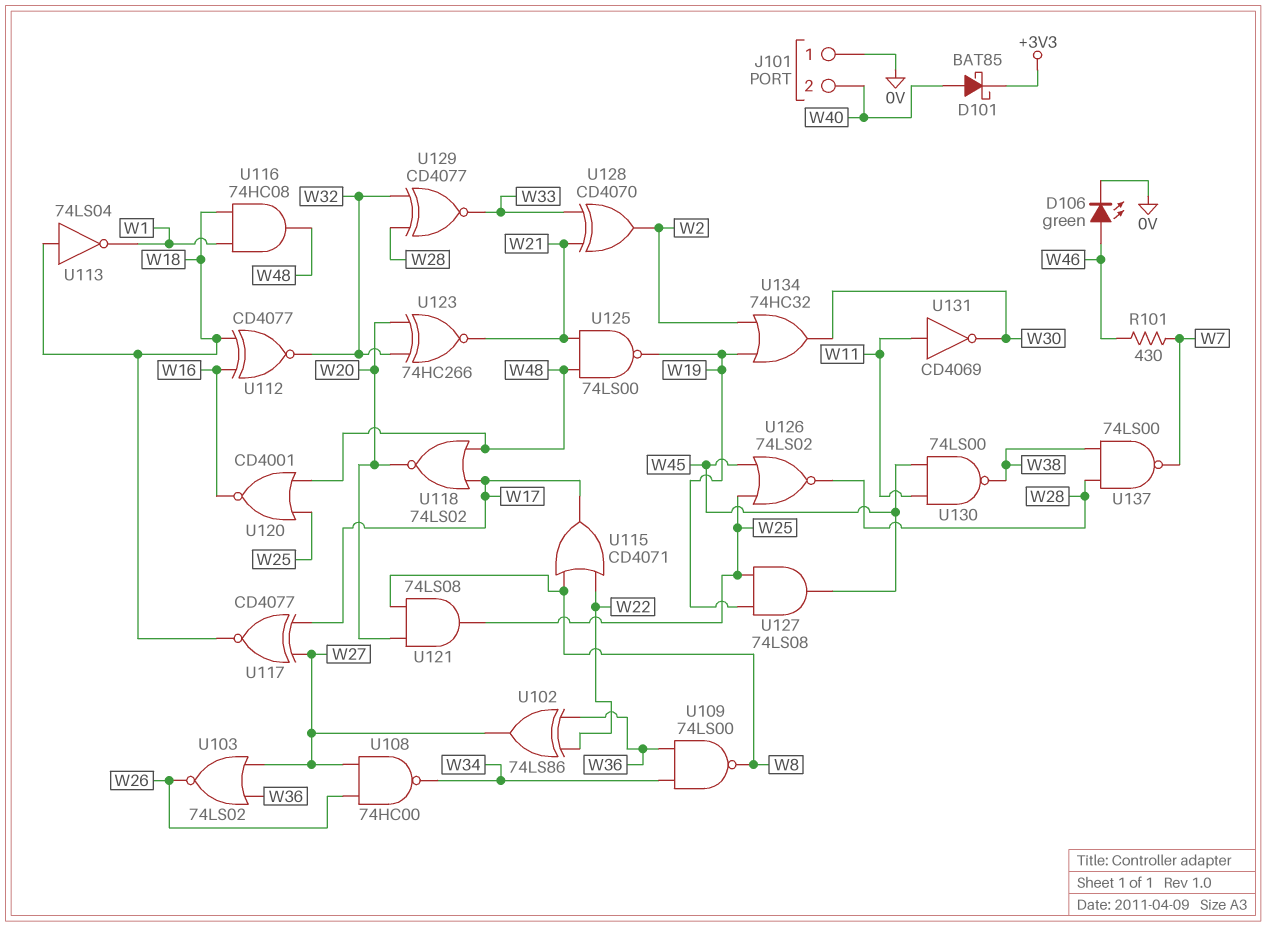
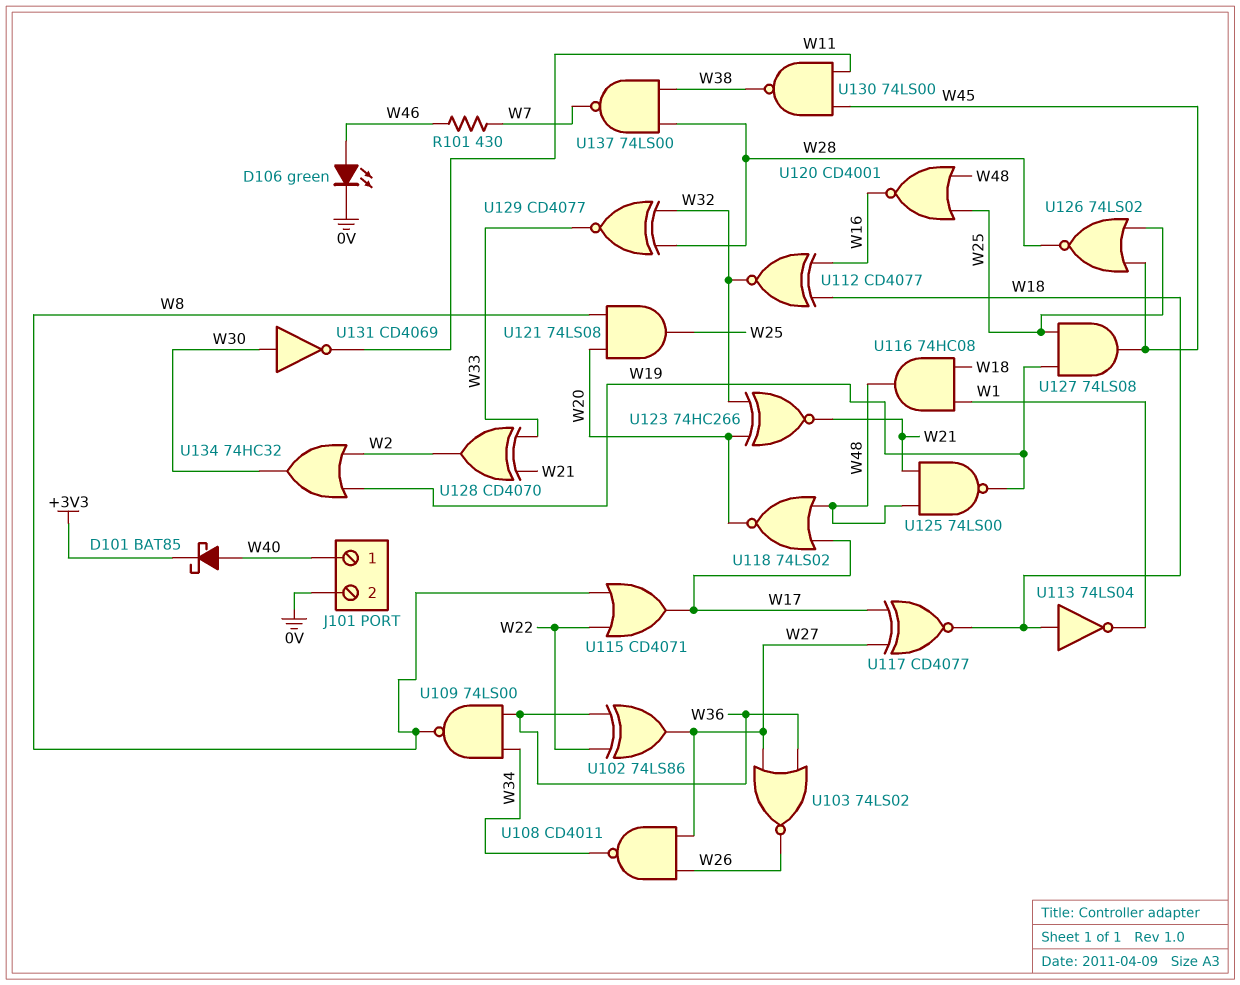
J101 pin 1: 0V -> W40
J101 pin 2: W40 -> 0V
U108: NAND 74HC00 (in W26, in W27, out W34) -> NAND CD4011 (in W26, in W27, out W34)
U131: NOT CD4069 (in W11, out W30) -> NOT CD4069 (in W30, out W11)

